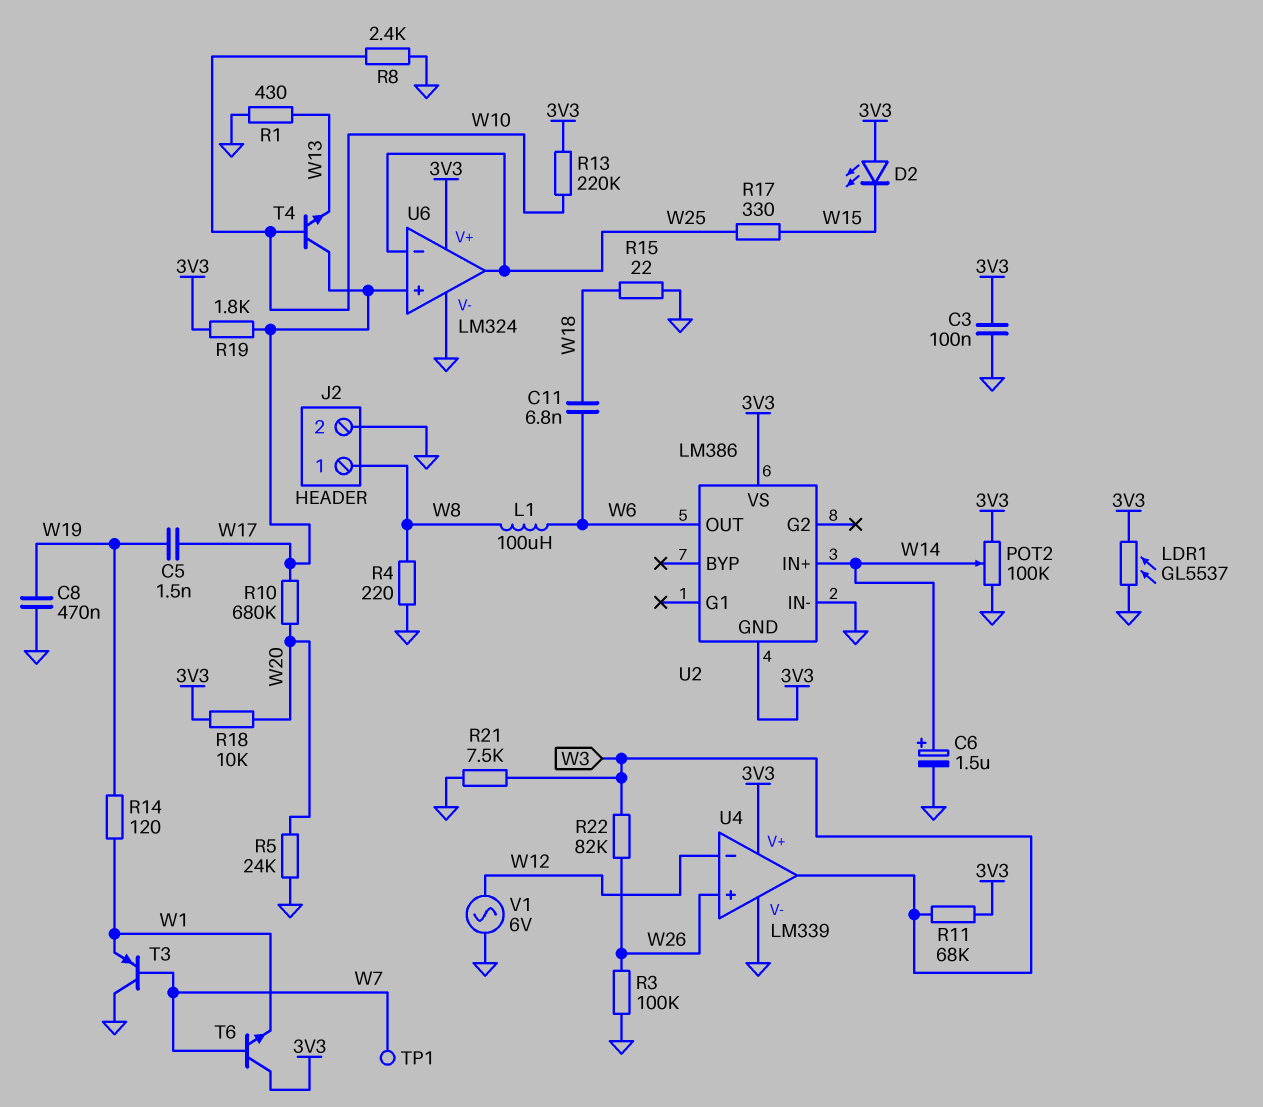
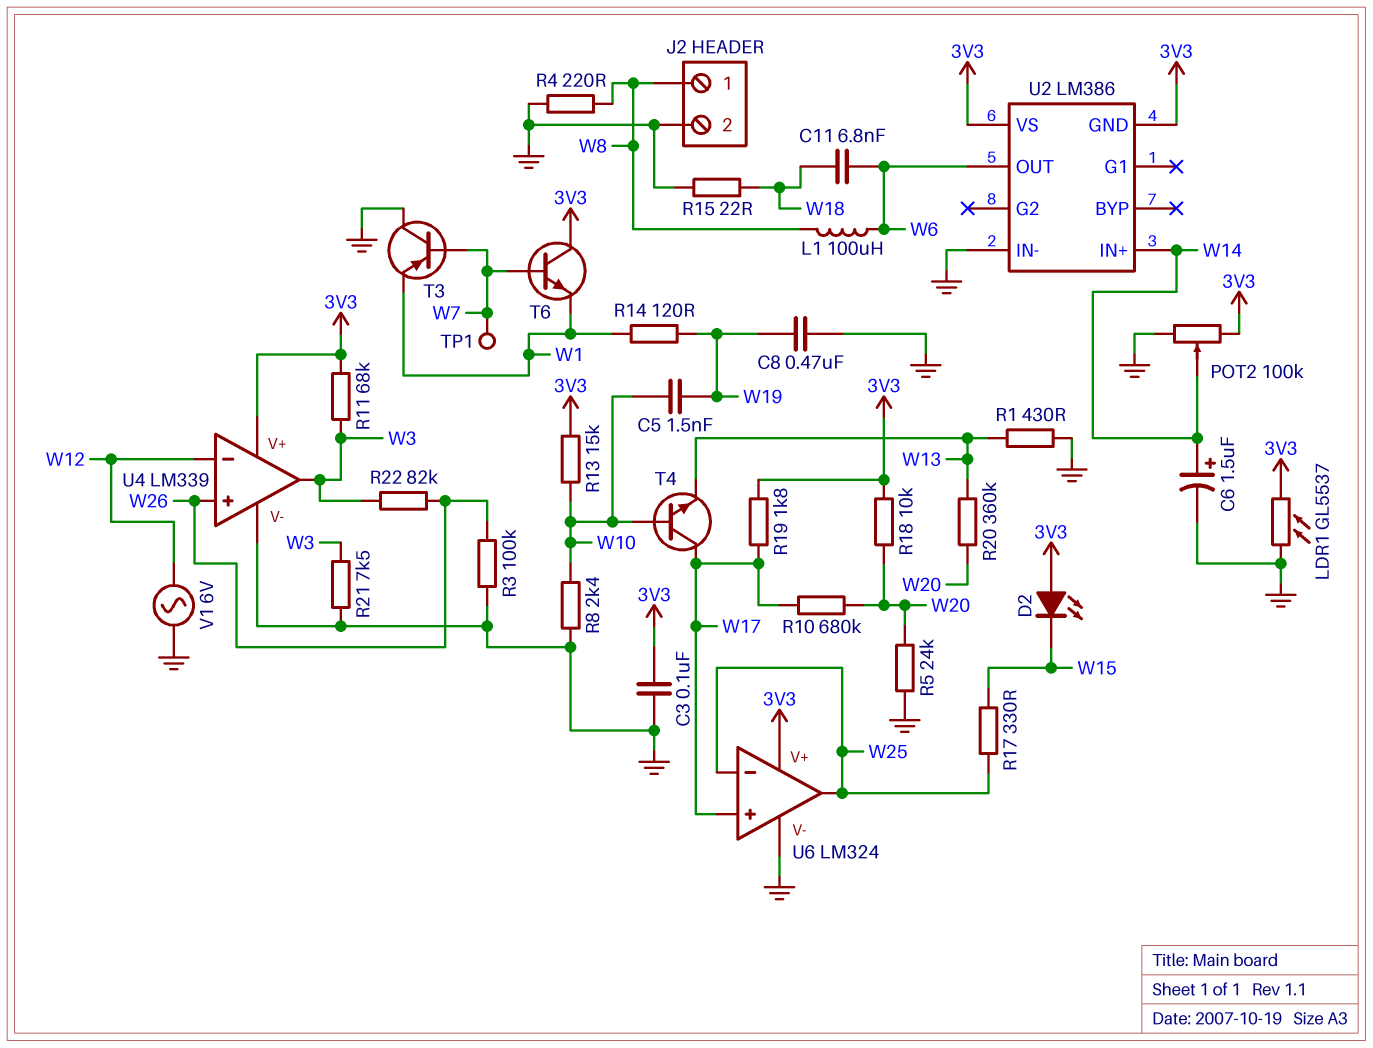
C5: 1.5nF (W17, W19) -> 1.5nF (W10, W19)
R13: 220k (3V3, W10) -> 15k (3V3, W10)
R20: none -> 360k (W13, W20)

